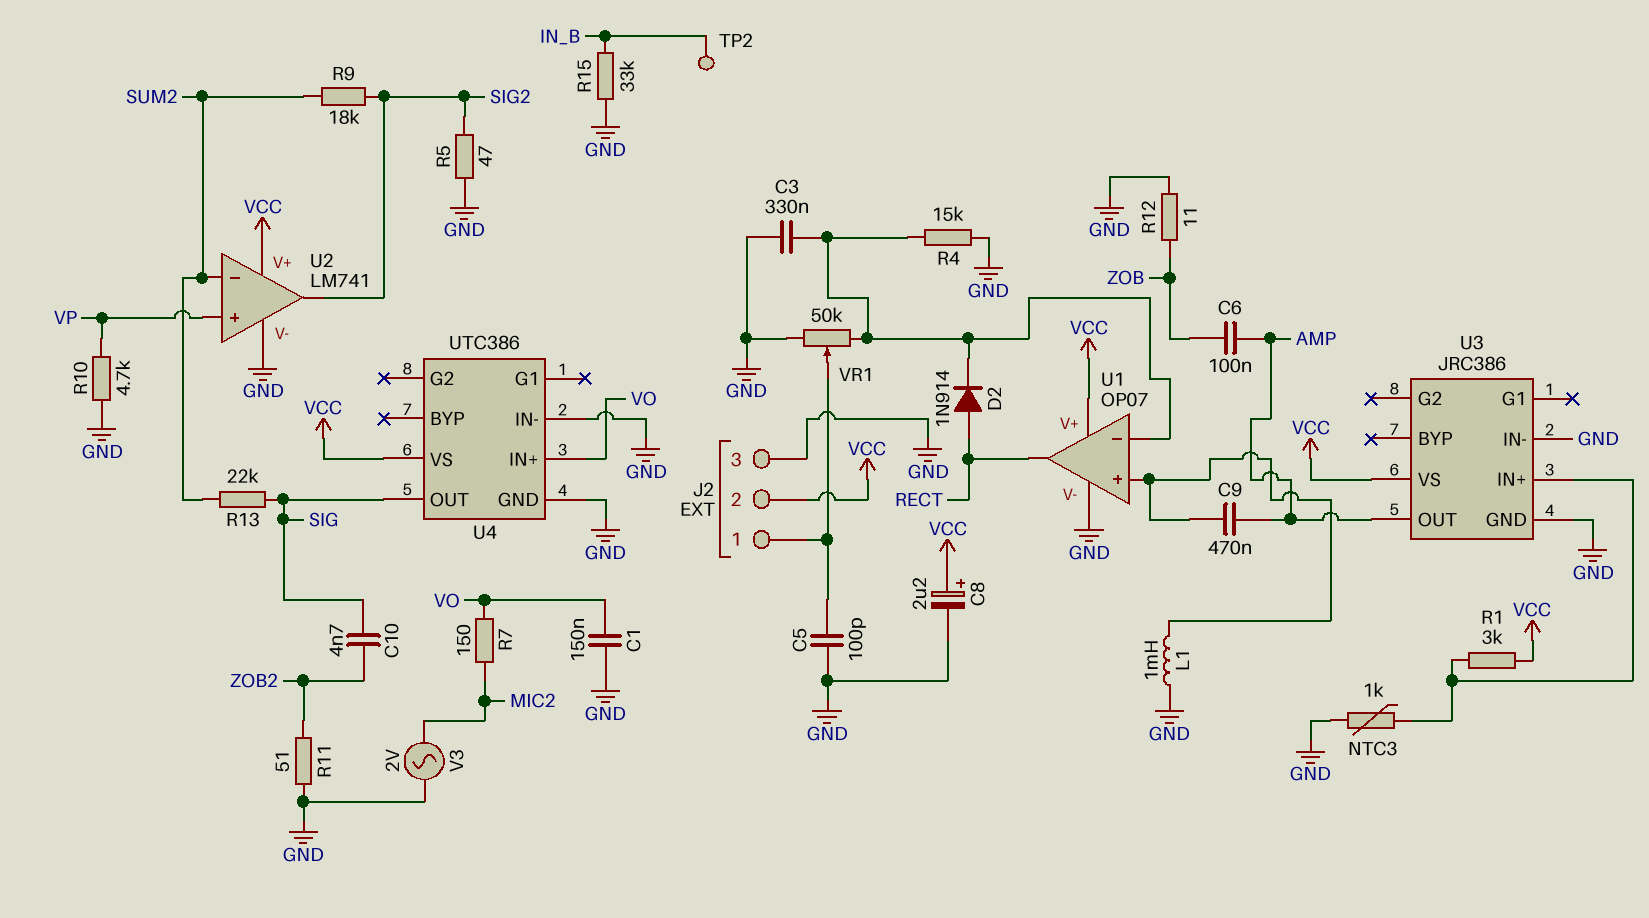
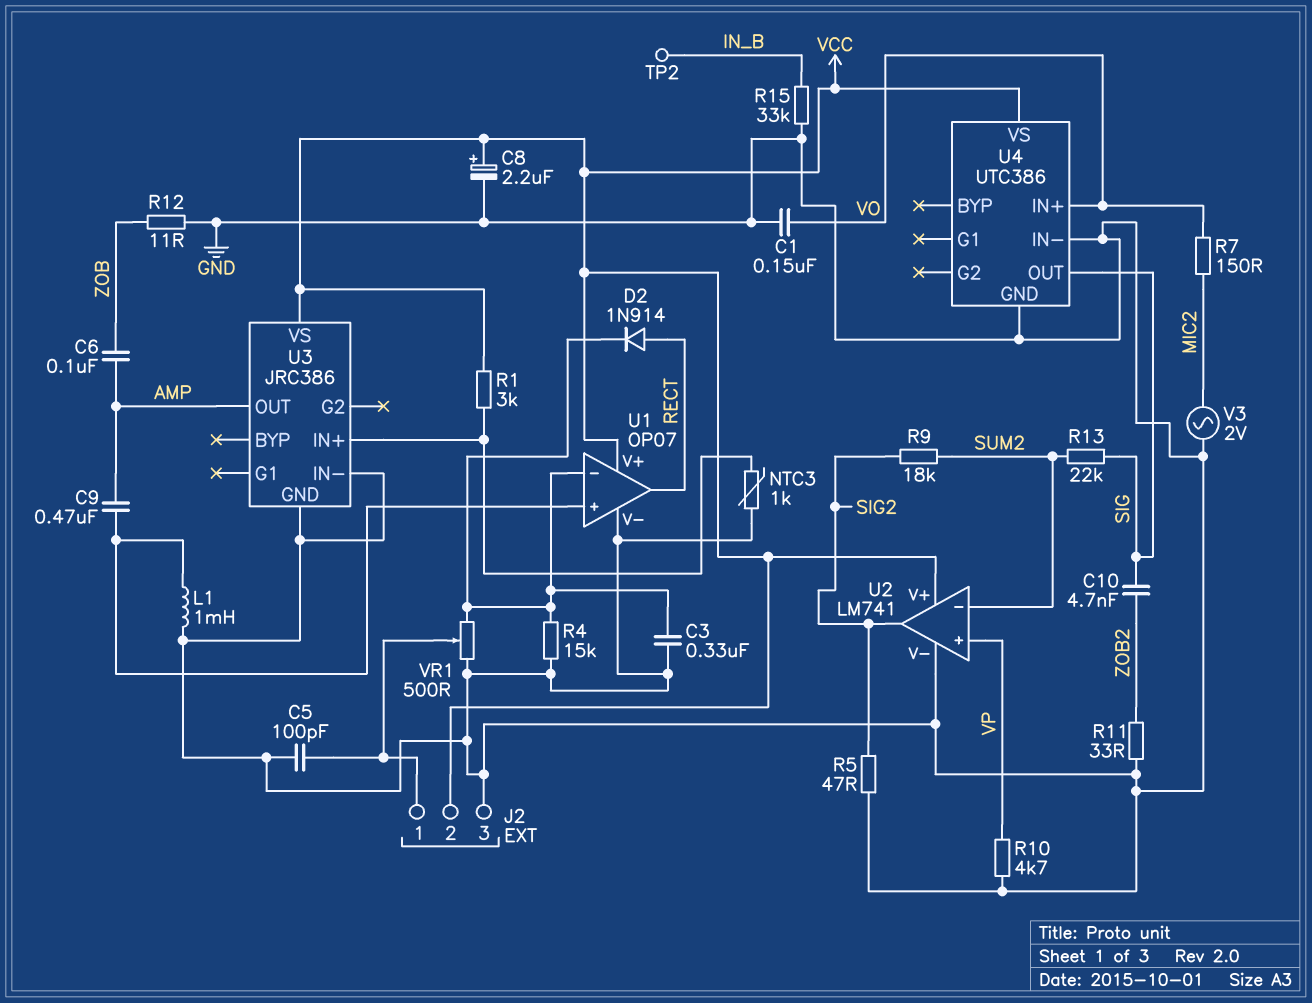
R11: 51 (GND, ZOB2) -> 33 (GND, ZOB2)
VR1: 50k (GND, U1/in-, wiper J2/1) -> 500 (GND, U1/in-, wiper J2/1)

